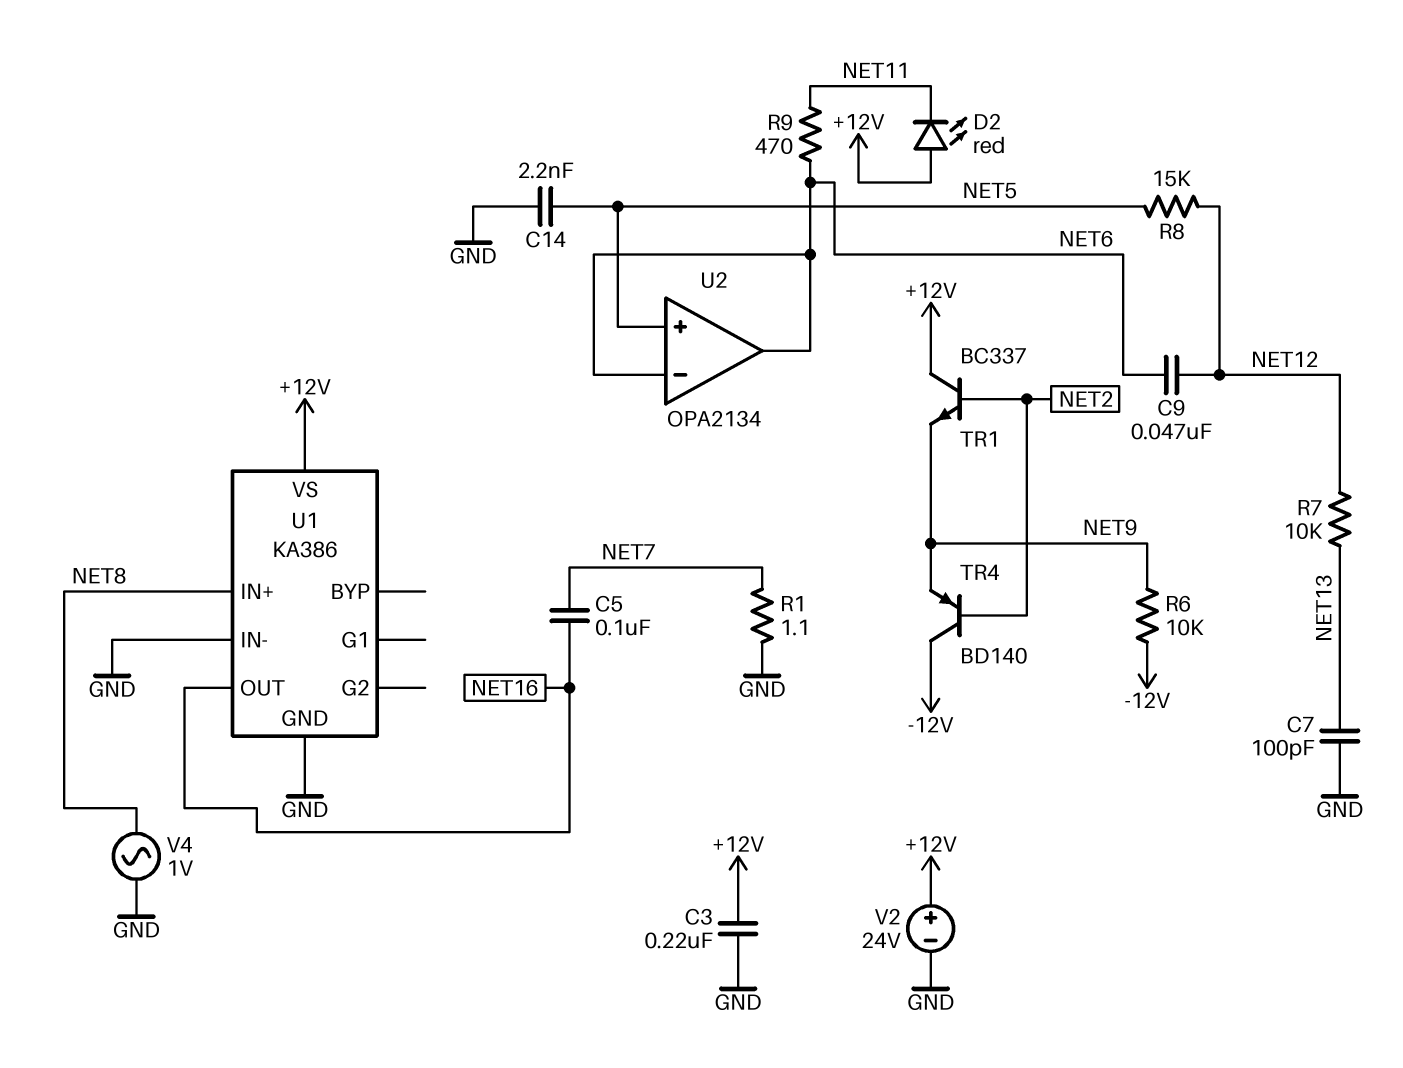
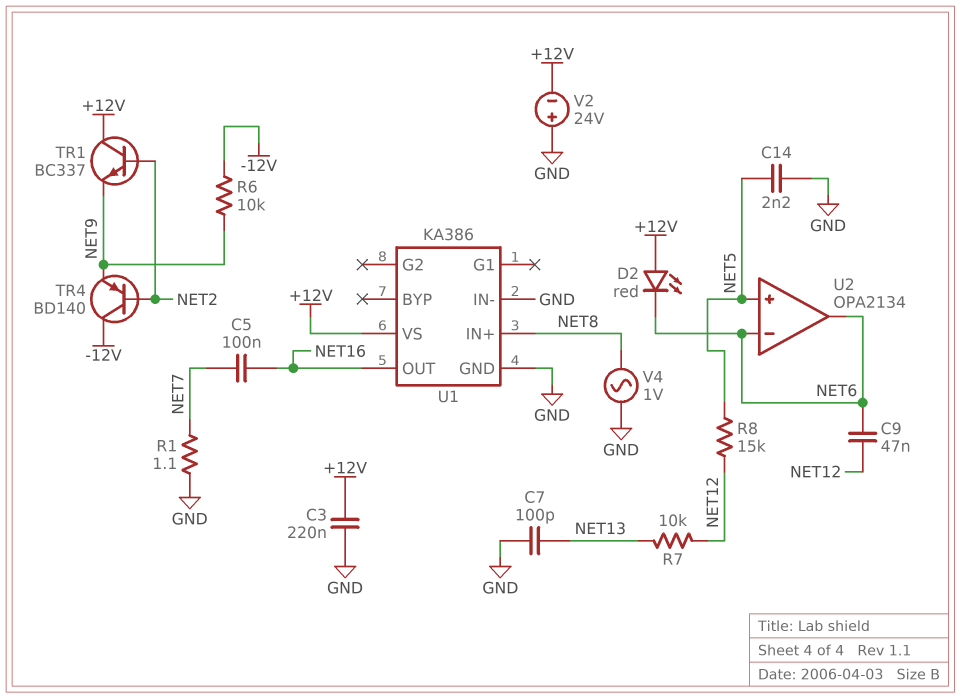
D2: LED red (A +12V, K NET11) -> LED red (A +12V, K NET6)
R9: 470 (NET6, NET11) -> none
V2: 24V (plus +12V, minus GND) -> 24V (plus GND, minus +12V)

